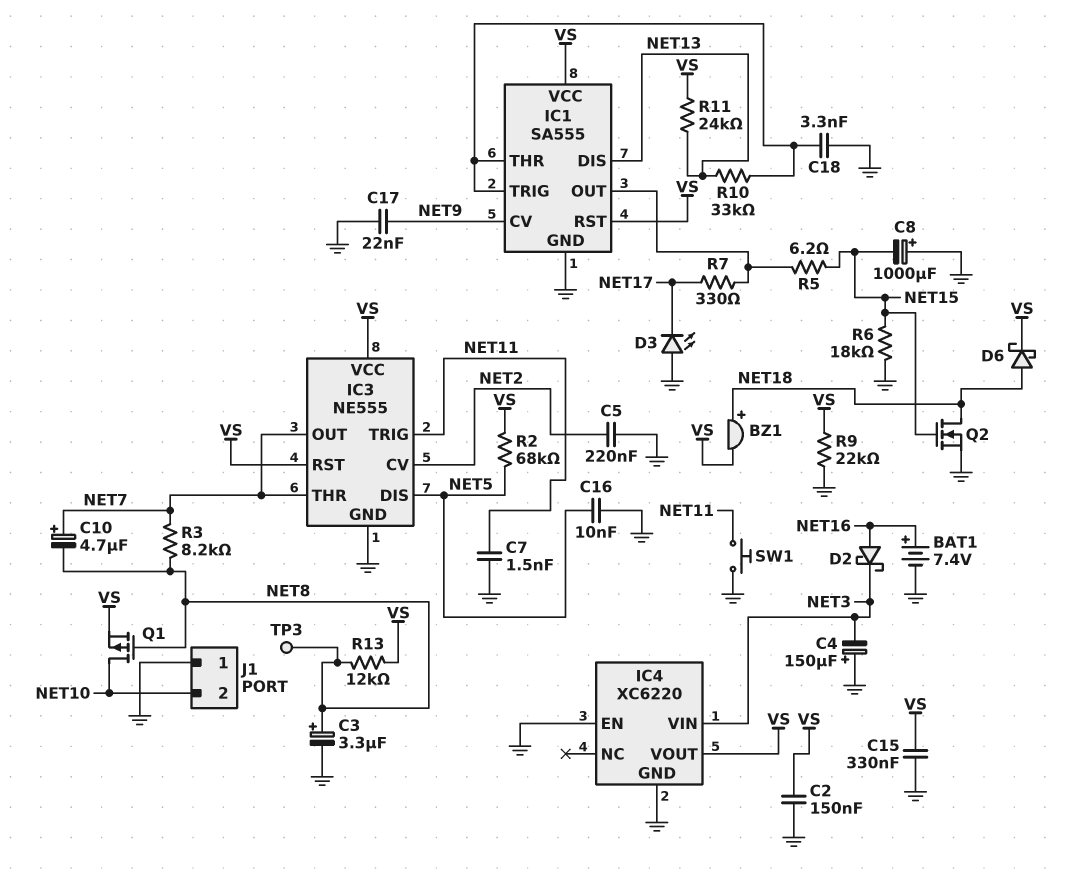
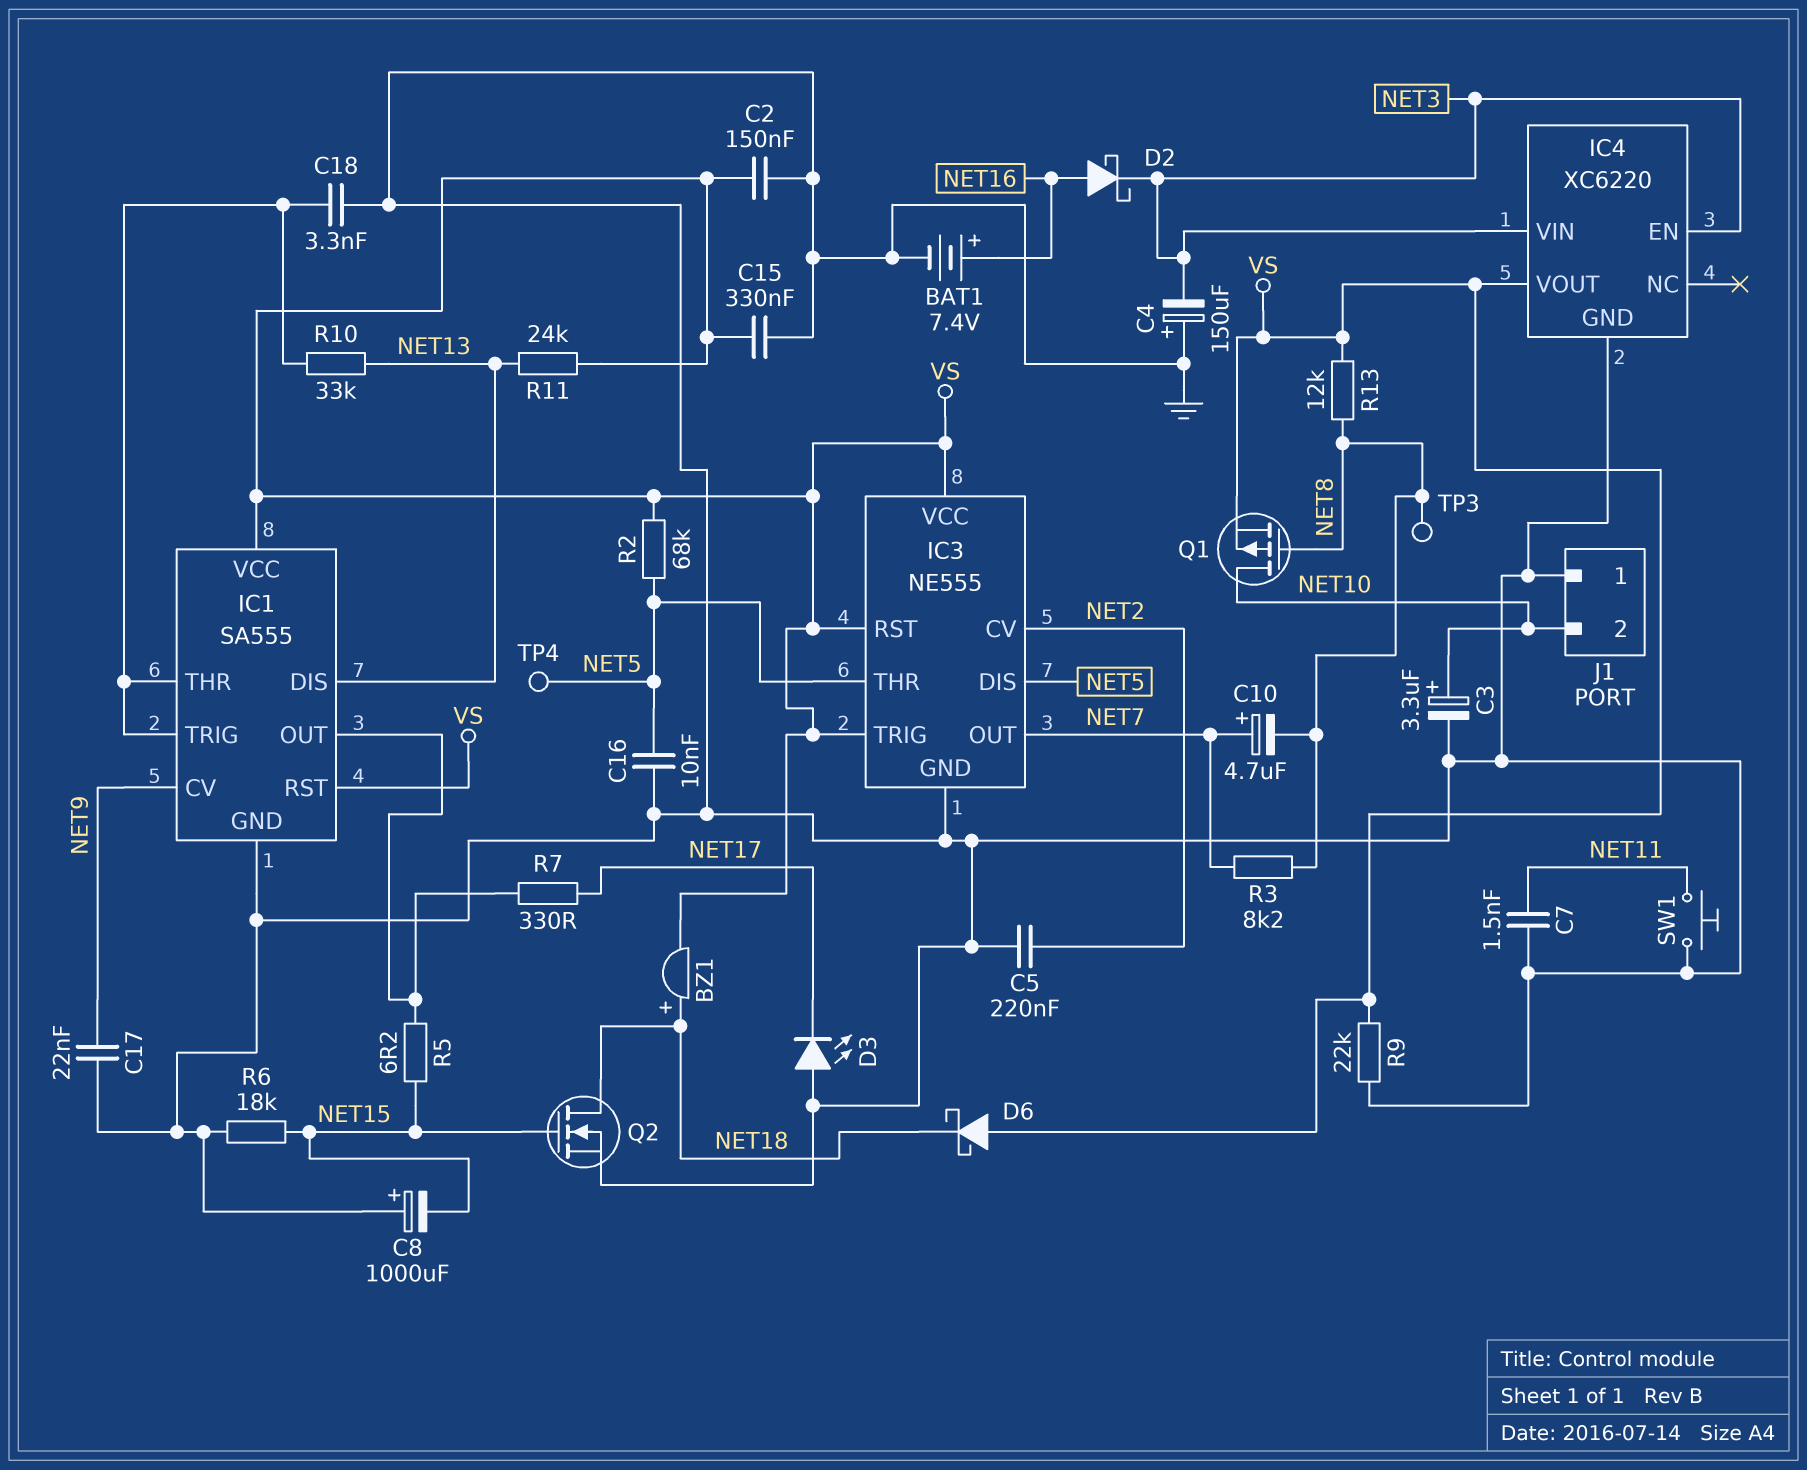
C3: 3.3uF (plus NET8, minus GND) -> 3.3uF (plus NET10, minus GND)
D6: schottky (A NET18, K VS) -> schottky (A VS, K NET18)
IC3 pin THR: NET7 -> NET5
IC3 pin TRIG: NET11 -> VS
IC4 pin EN: GND -> NET3
TP4: none -> test point (NET5)

